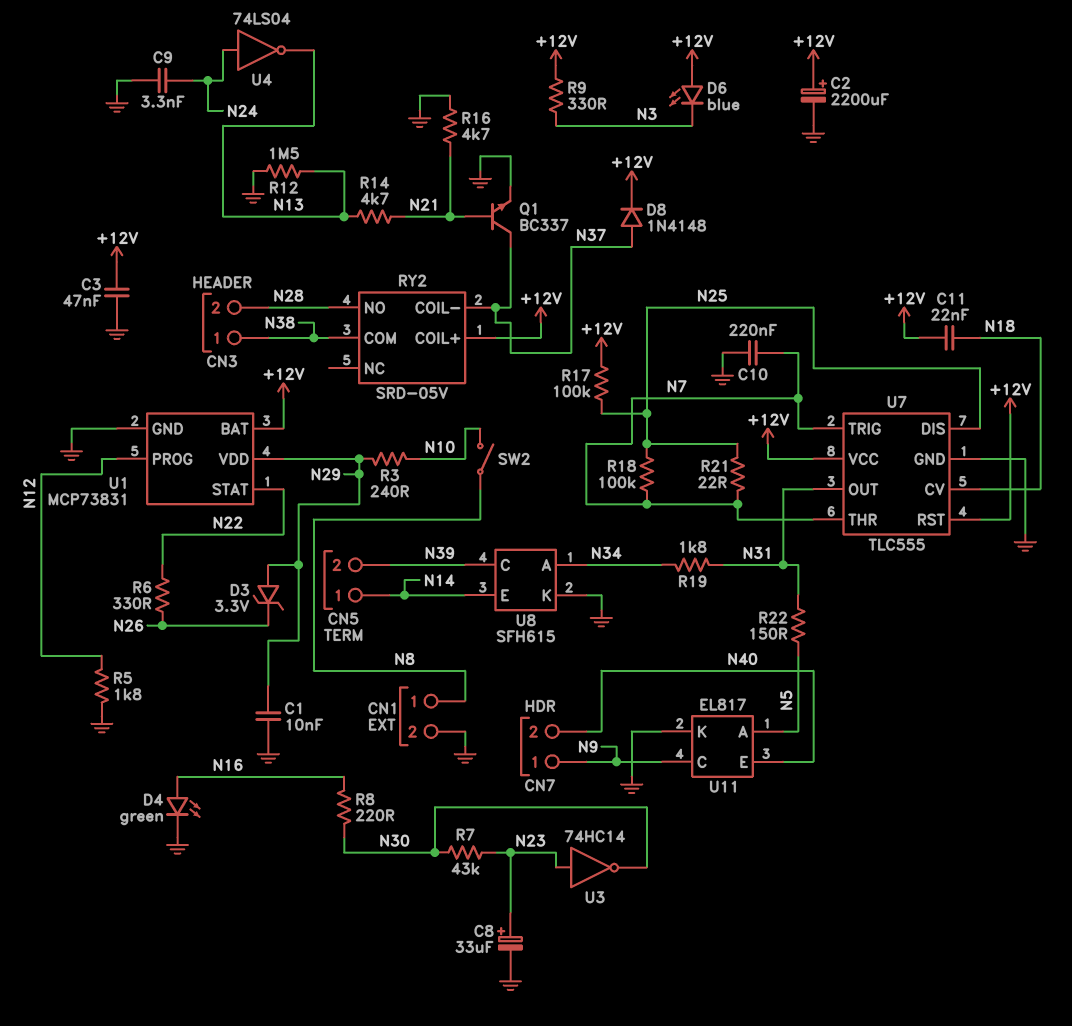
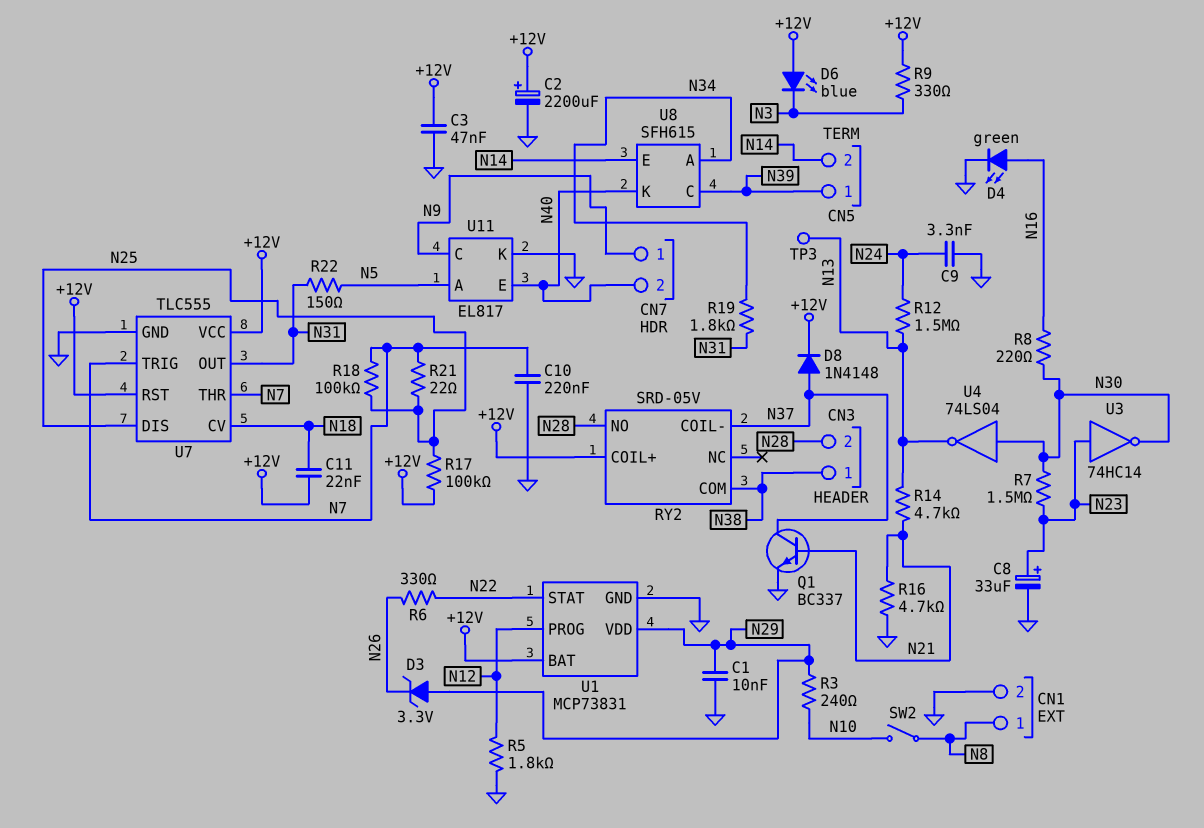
CN5 pin 1: N14 -> N39
CN5 pin 2: N39 -> N14
R7: 43k (N23, N30) -> 1.5M (N23, N30)
R12: 1.5M (GND, N13) -> 1.5M (N13, N24)
TP3: none -> test point (N13)
U4: NOT 74LS04 (in N24, out N13) -> NOT 74LS04 (in N30, out N13)
U8 pin K: GND -> N40

